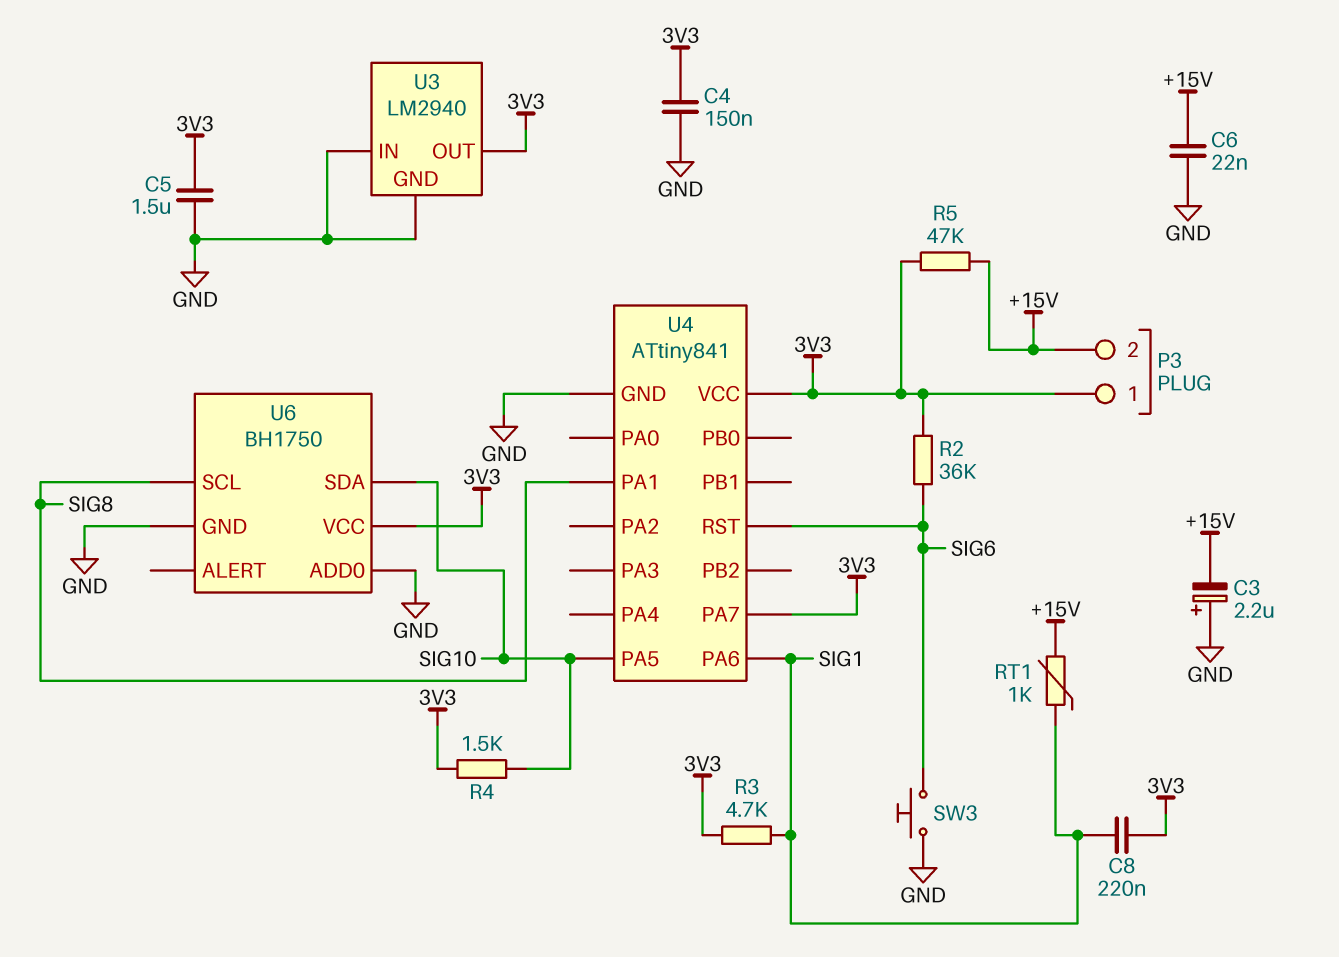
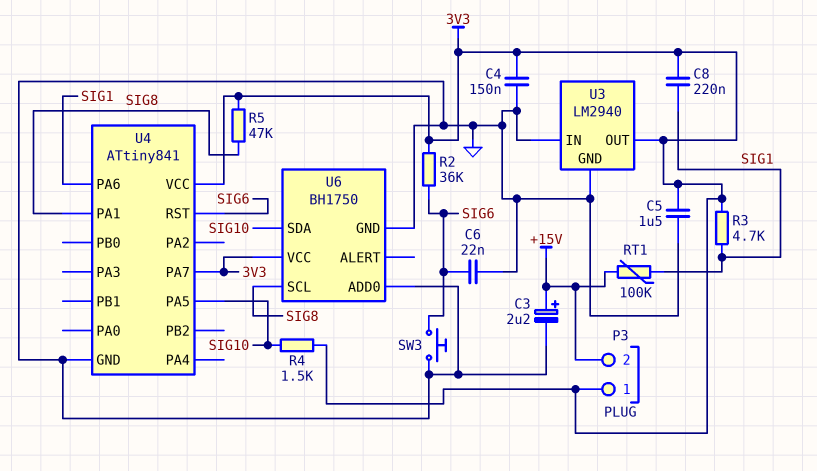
C3: 2.2uF (plus GND, minus +15V) -> 2.2uF (plus +15V, minus GND)
C6: 22nF (+15V, GND) -> 22nF (GND, SIG6)
R5: 47k (+15V, 3V3) -> 47k (3V3, SIG8)
RT1: 1k (+15V, SIG1) -> 100k (+15V, SIG1)

